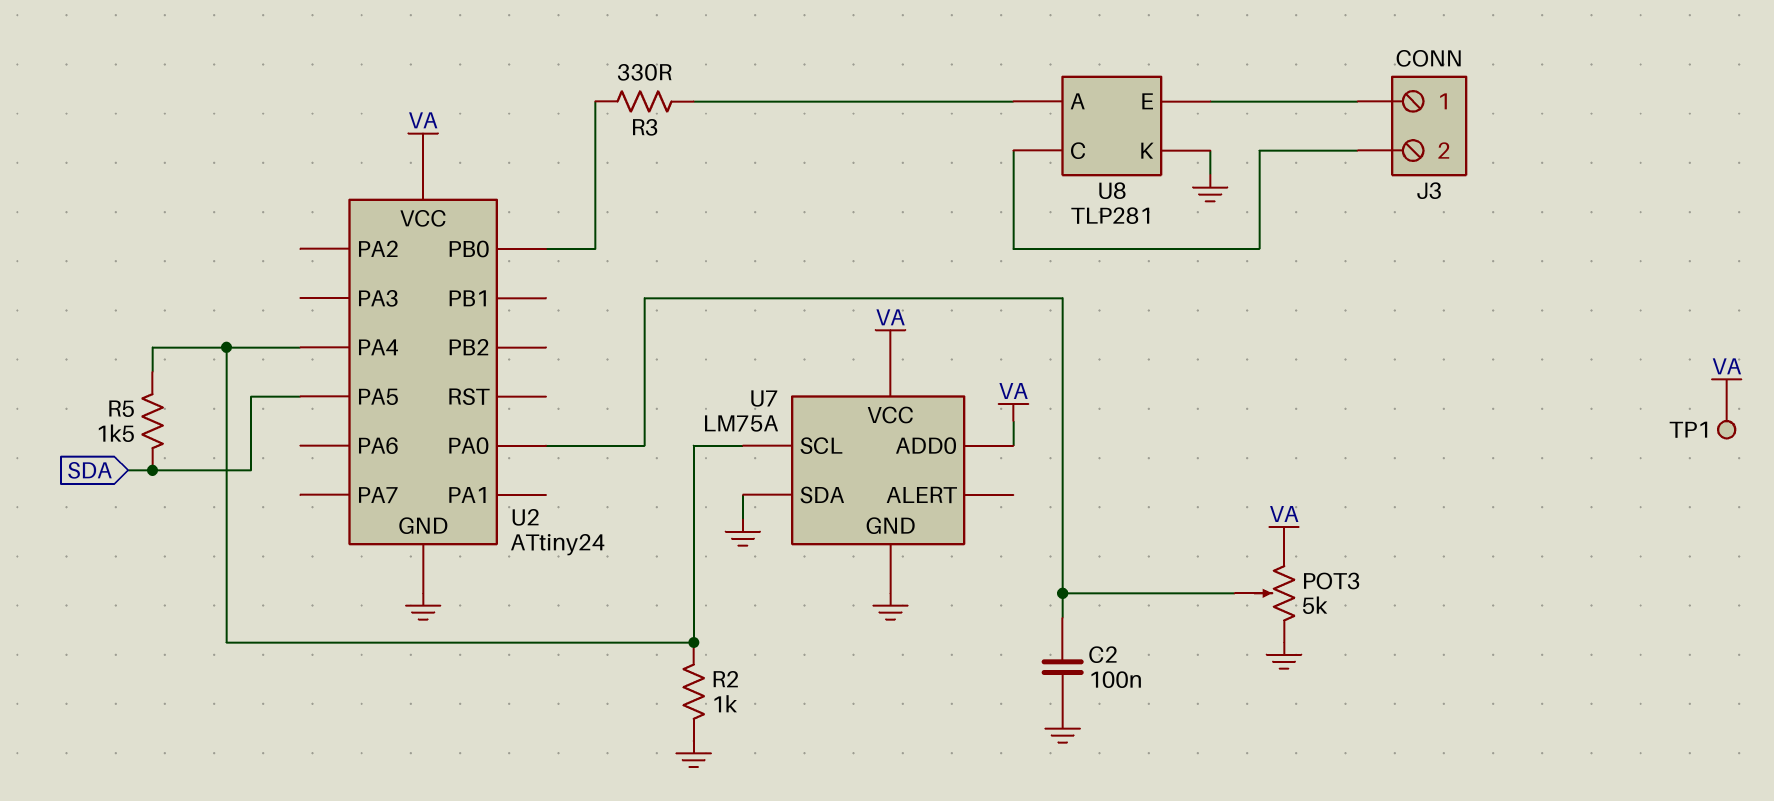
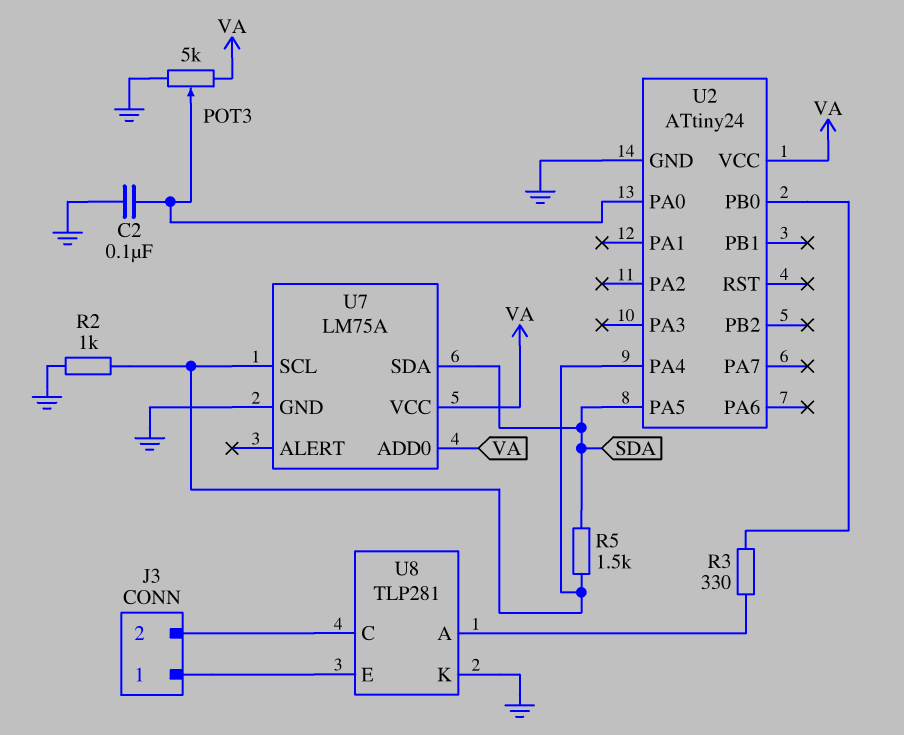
TP1: test point (VA) -> none
U7 pin SDA: GND -> SDA

